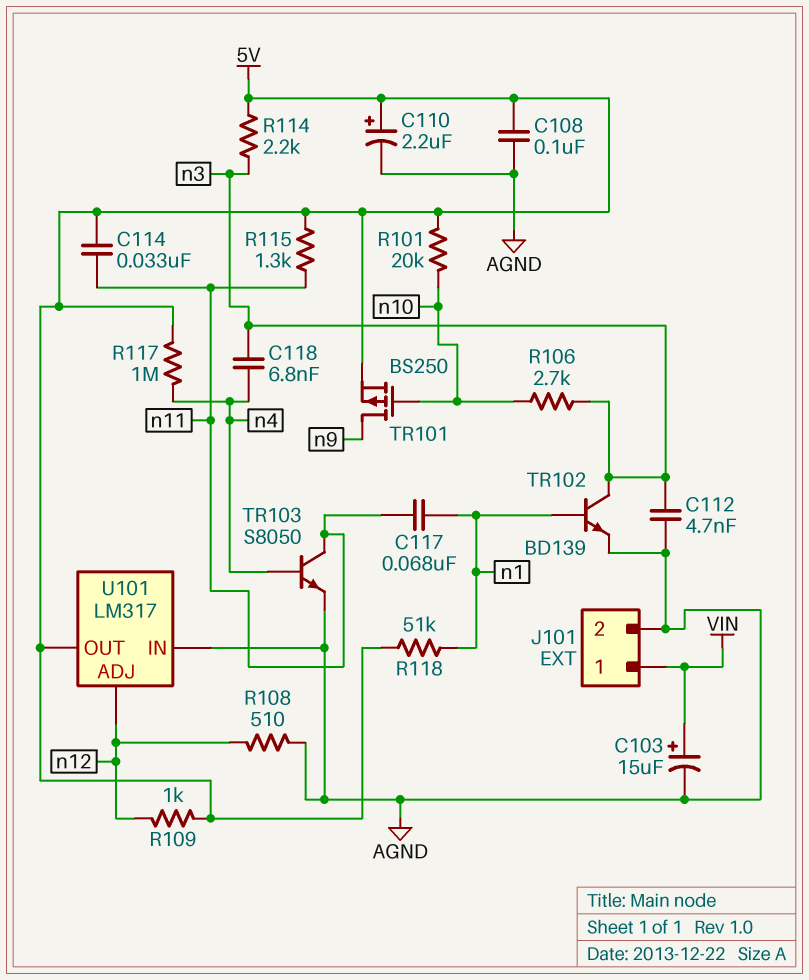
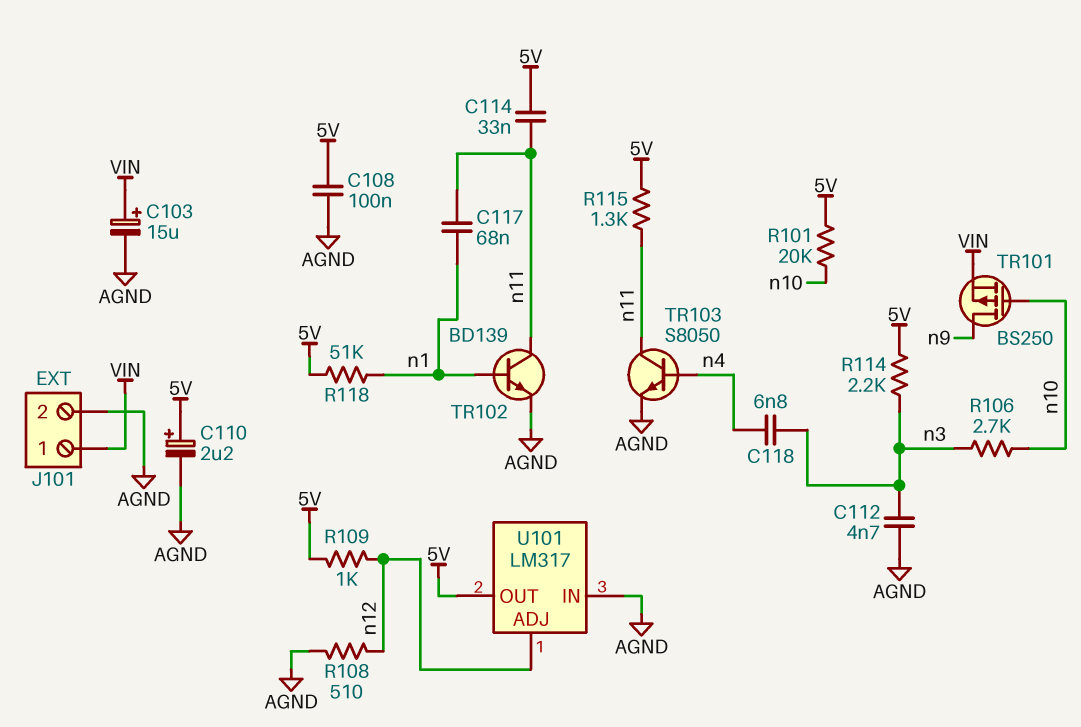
R117: 1M (5V, n4) -> none
TR101: PMOS BS250 (G n10, D n9, S 5V) -> PMOS BS250 (G n10, D n9, S VIN)
TR102: NPN BD139 (B n1, C n3, E AGND) -> NPN BD139 (B n1, C n11, E AGND)

